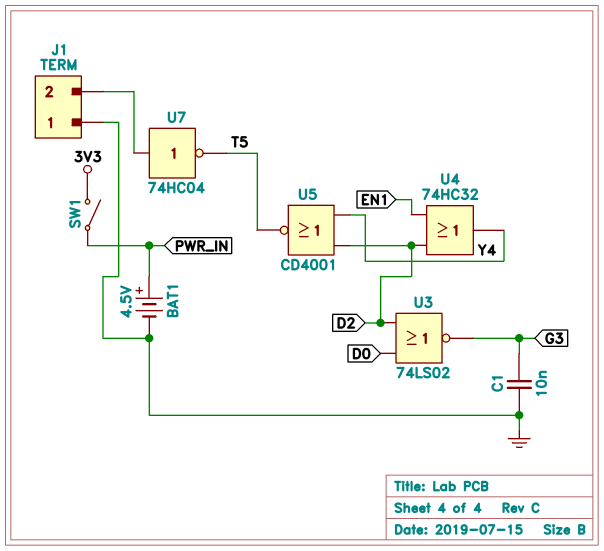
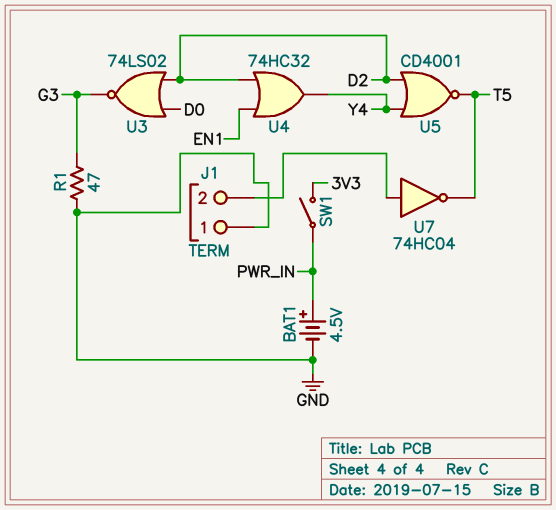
C1: 10nF (G3, GND) -> none
R1: none -> 47 (G3, GND)

